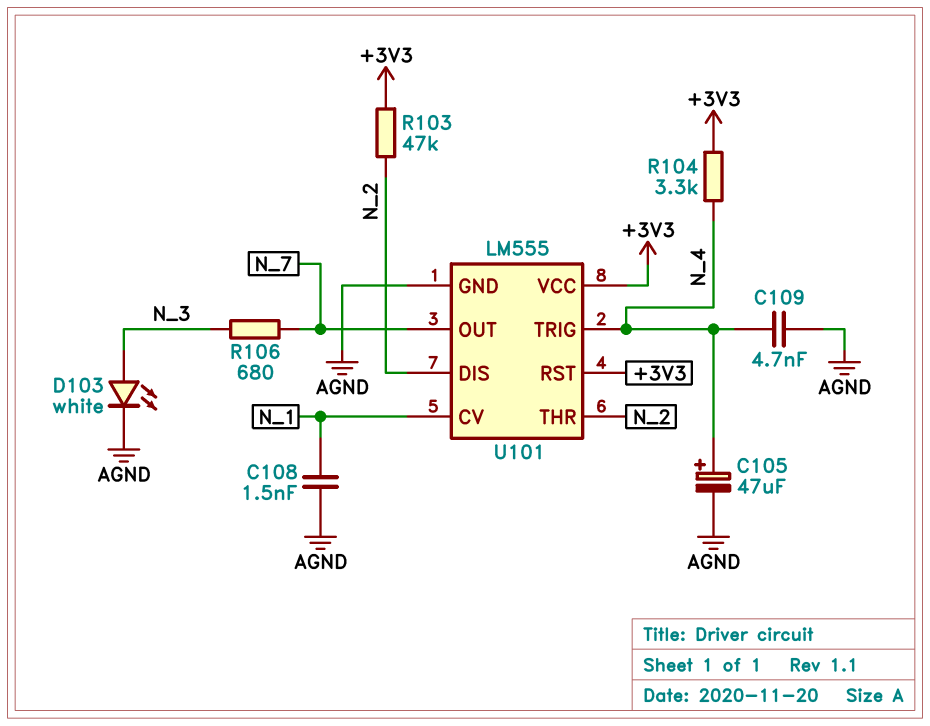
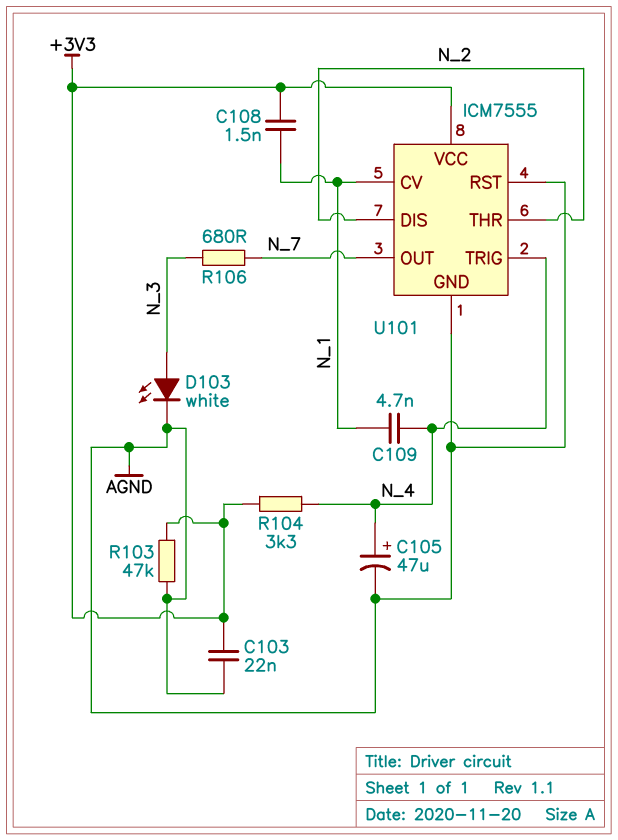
C103: none -> 22nF (+3V3, AGND)
C108: 1.5nF (AGND, N_1) -> 1.5nF (+3V3, N_1)
C109: 4.7nF (AGND, N_4) -> 4.7nF (N_1, N_4)
R103: 47k (+3V3, N_2) -> 47k (+3V3, AGND)
U101: LM555 -> ICM7555
U101 pin RST: +3V3 -> AGND

